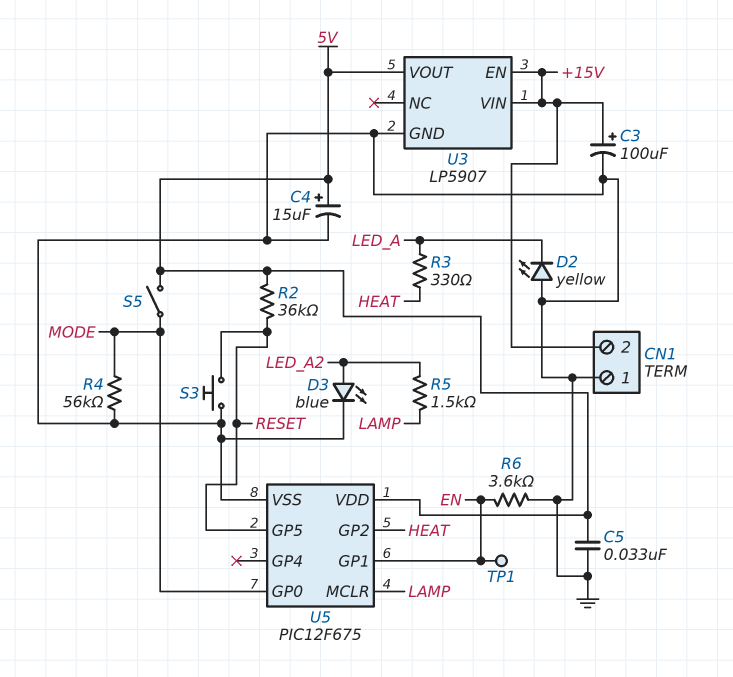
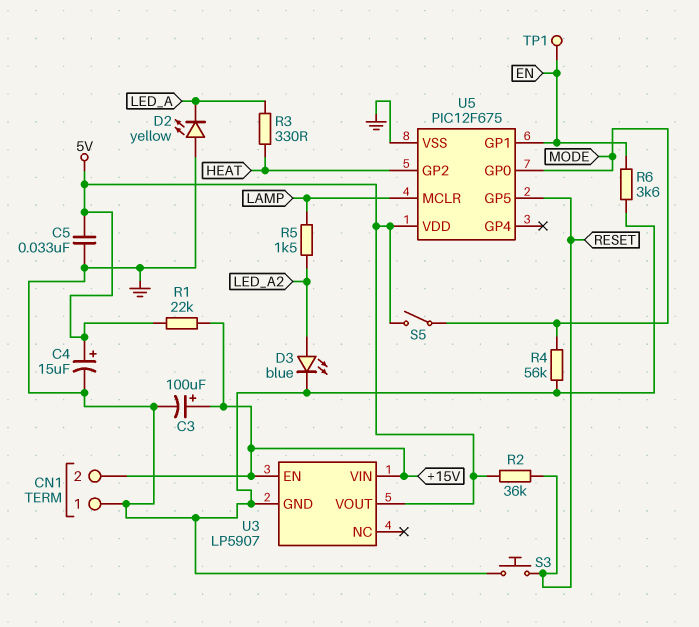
R1: none -> 22k (+15V, 5V)

